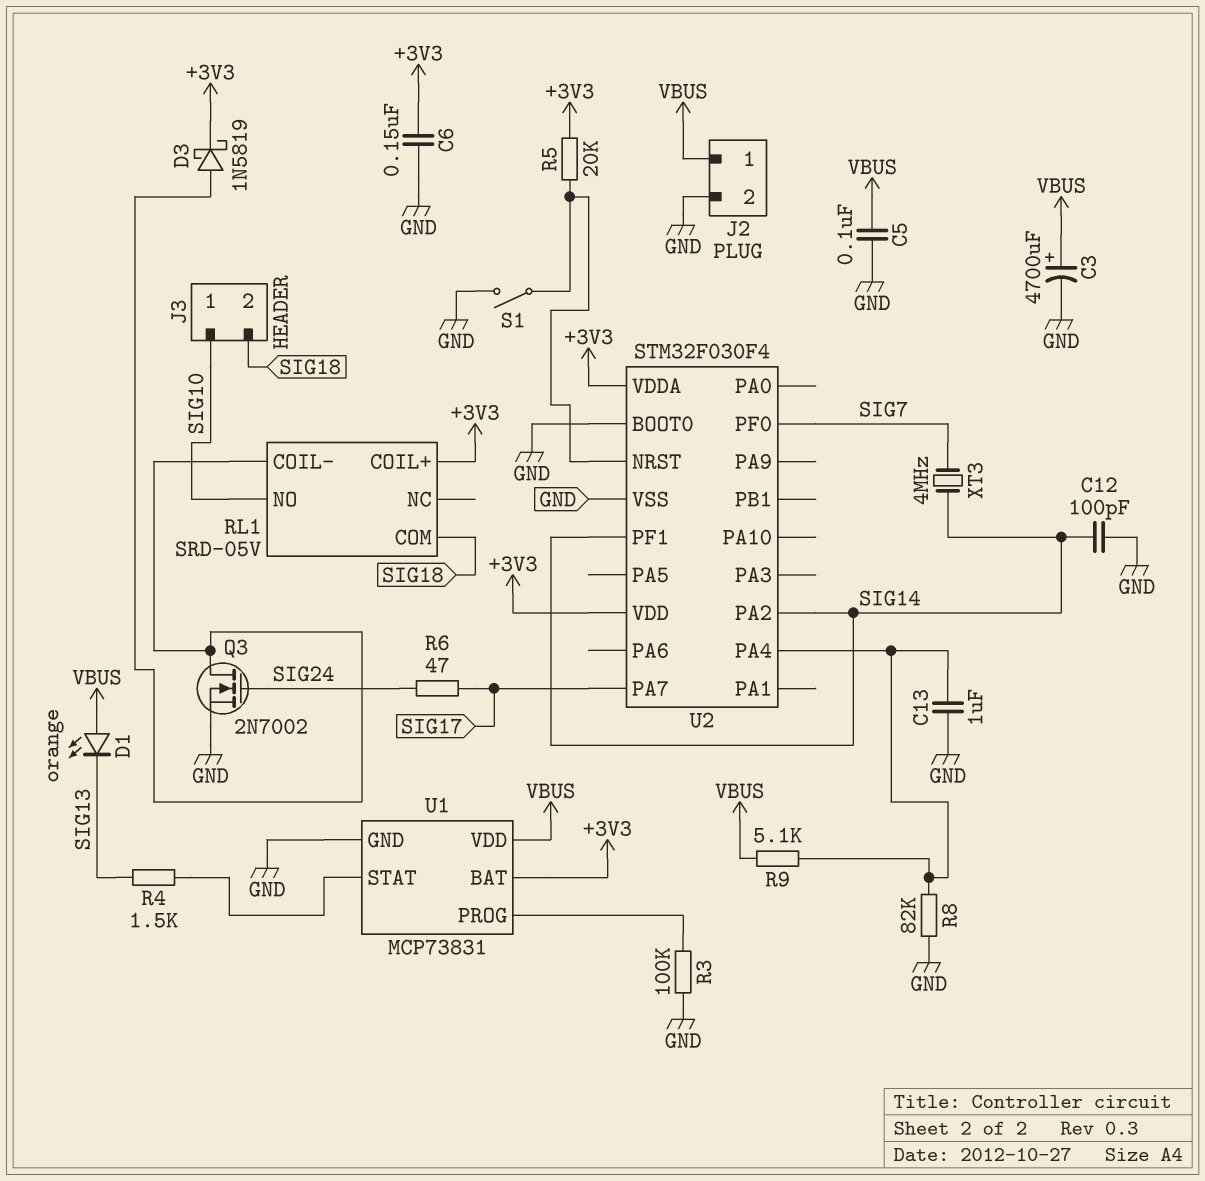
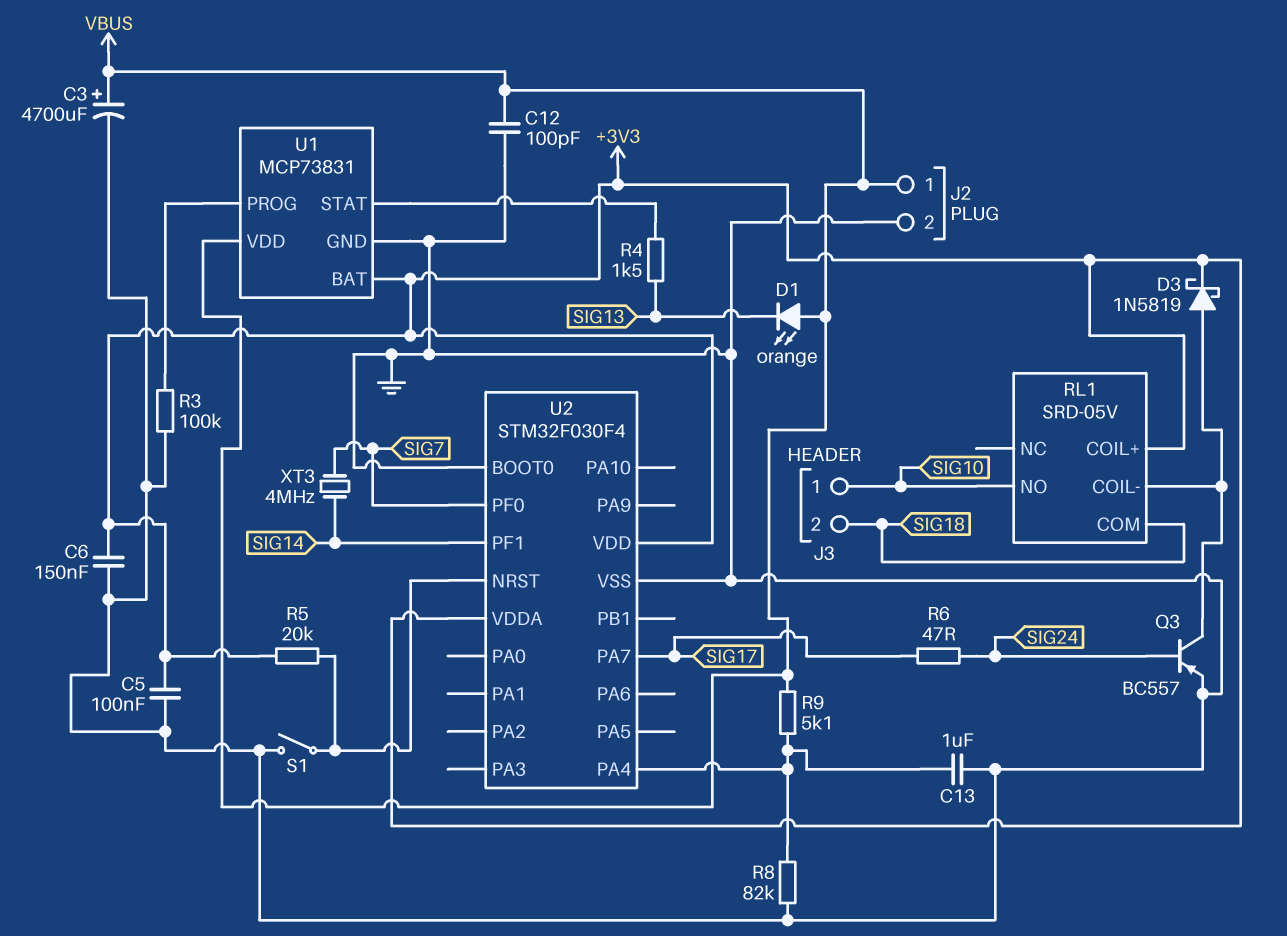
C5: 100nF (GND, VBUS) -> 100nF (+3V3, GND)
C12: 100pF (GND, SIG14) -> 100pF (GND, VBUS)
Q3: NMOS 2N7002 (G SIG24, D RL1/COIL-, S GND) -> PNP BC557 (B SIG24, C RL1/COIL-, E GND)
U2 pin PA2: SIG14 -> none

